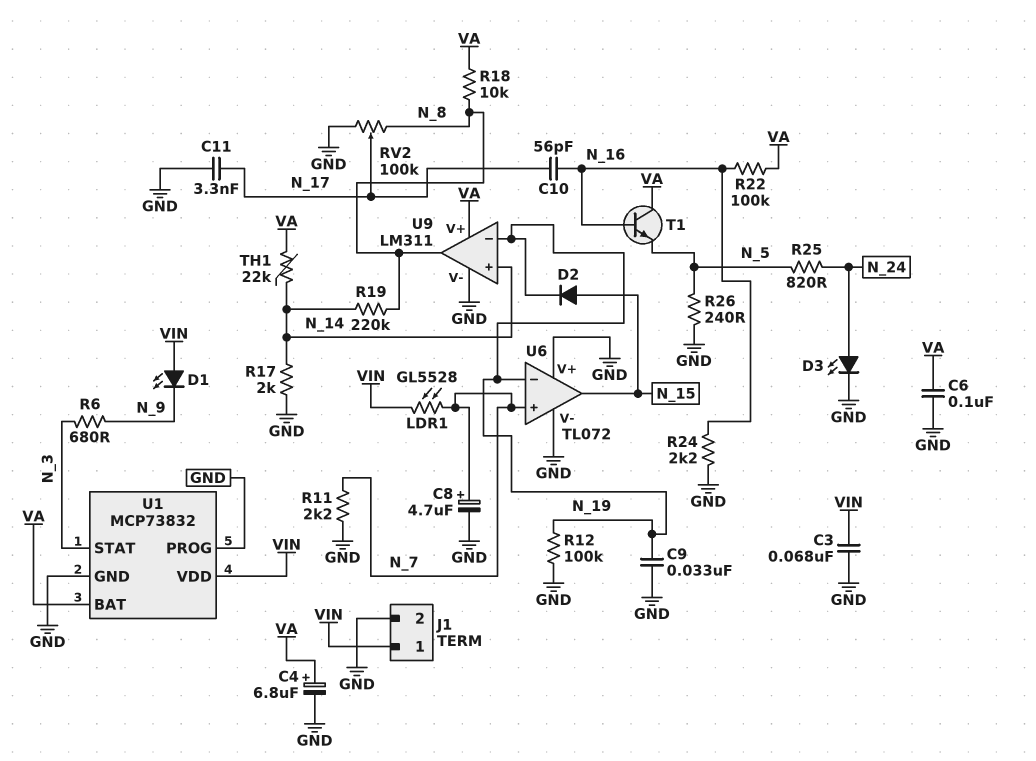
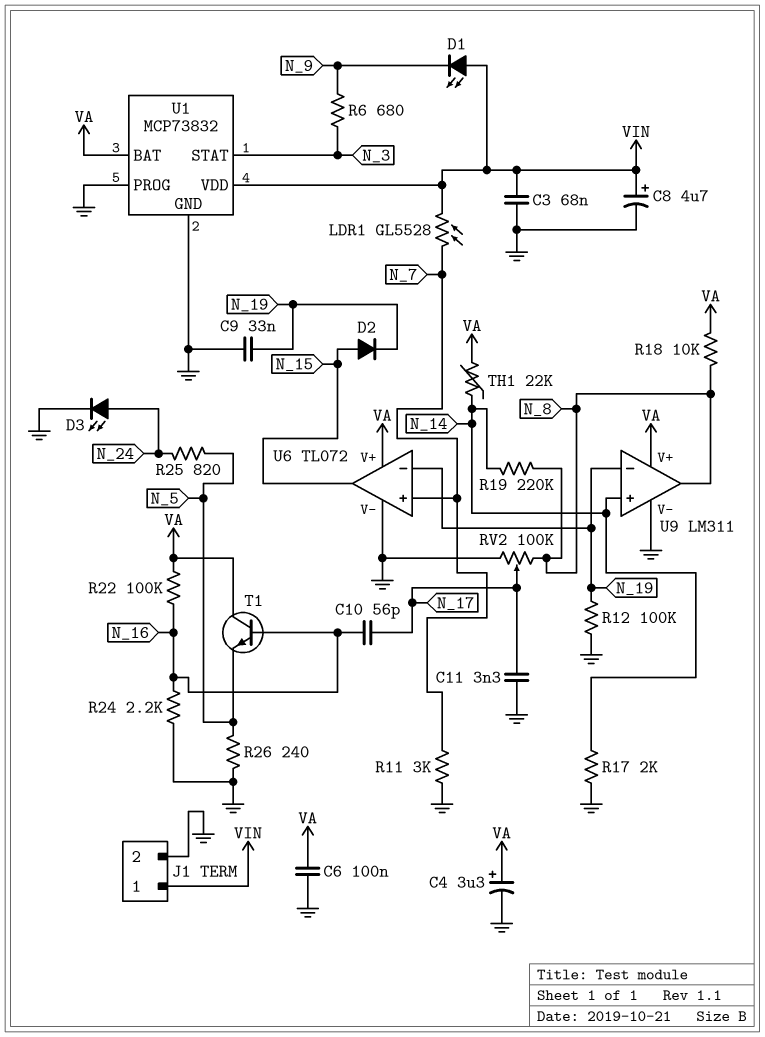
C4: 6.8uF (plus VA, minus GND) -> 3.3uF (plus VA, minus GND)
C8: 4.7uF (plus N_7, minus GND) -> 4.7uF (plus VIN, minus GND)
R11: 2.2k (GND, N_7) -> 3k (GND, N_7)
U6 pin V+: GND -> VA

